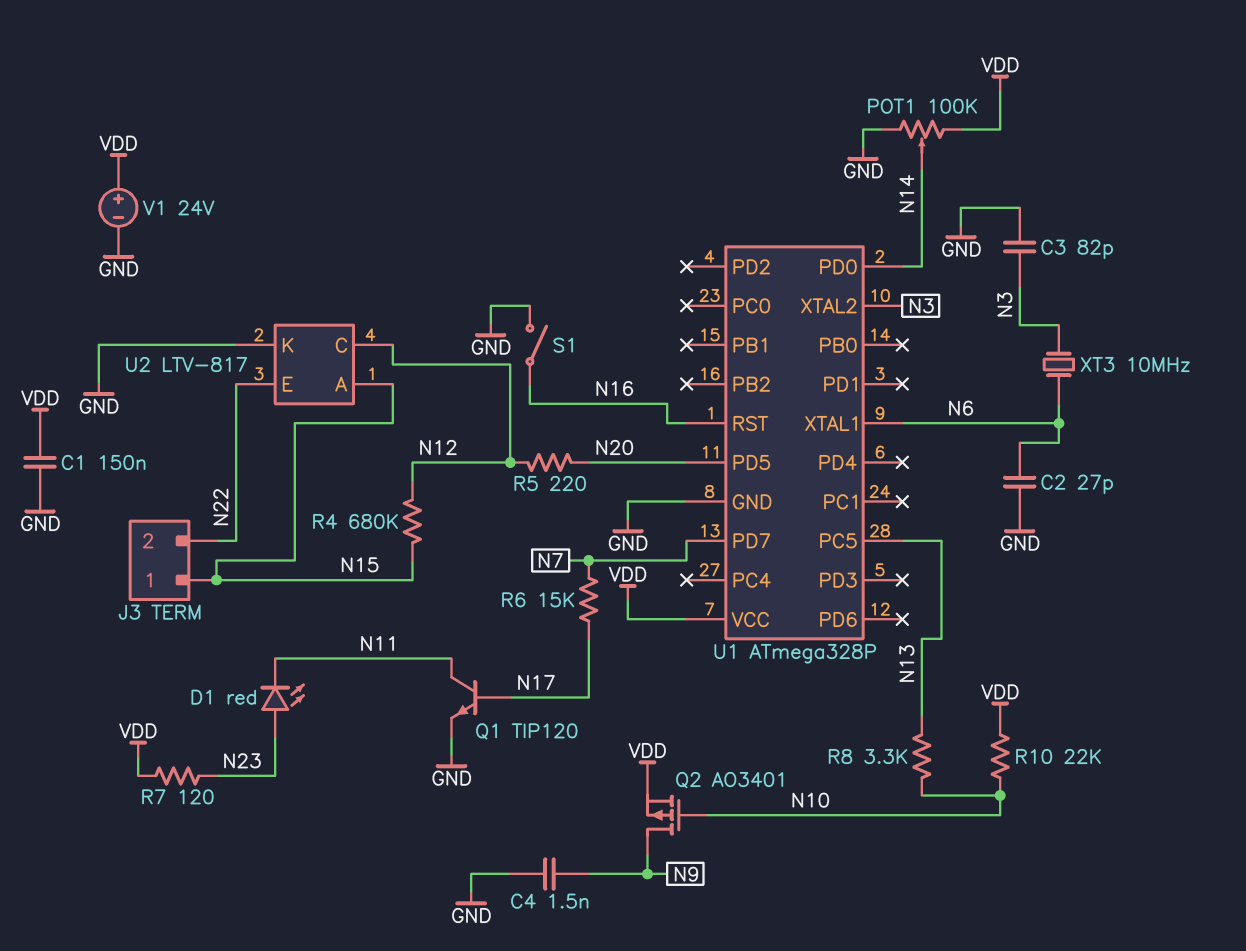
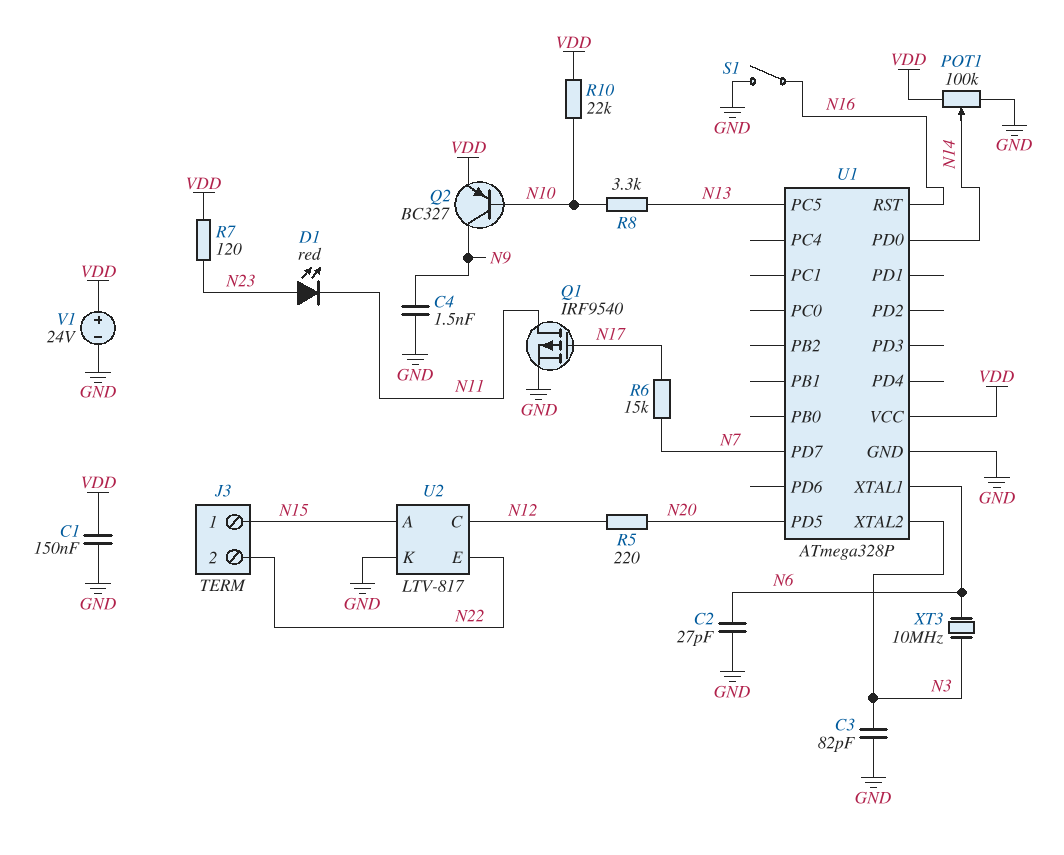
Q1: NPN TIP120 (B N17, C N11, E GND) -> PMOS IRF9540 (G N17, D N11, S GND)
Q2: PMOS AO3401 (G N10, D N9, S VDD) -> PNP BC327 (B N10, C N9, E VDD)
R4: 680k (N12, N15) -> none

